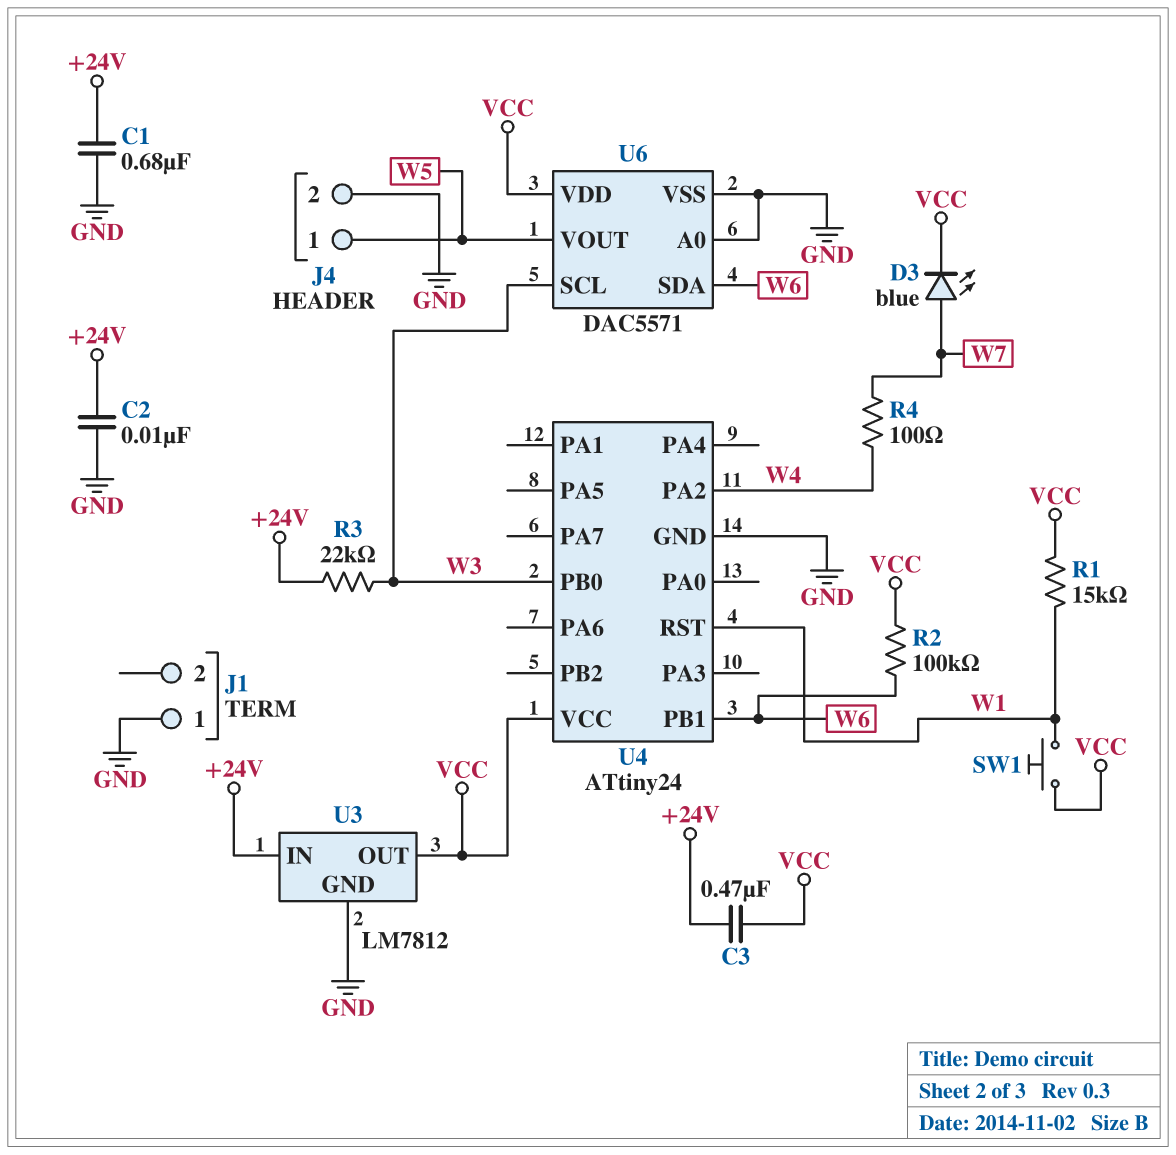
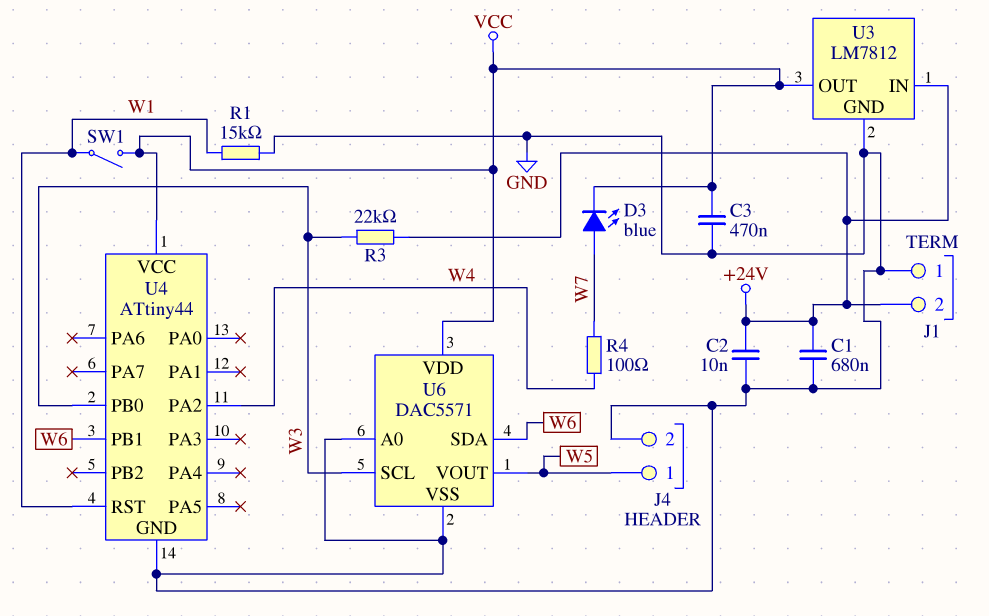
C3: 470nF (+24V, VCC) -> 470nF (GND, VCC)
J1 pin 2: none -> +24V
R1: 15k (VCC, W1) -> 15k (GND, W1)
R2: 100k (VCC, W6) -> none
SW1: button (VCC, W1) -> switch (VCC, W1)
U4: ATtiny24 -> ATtiny44

